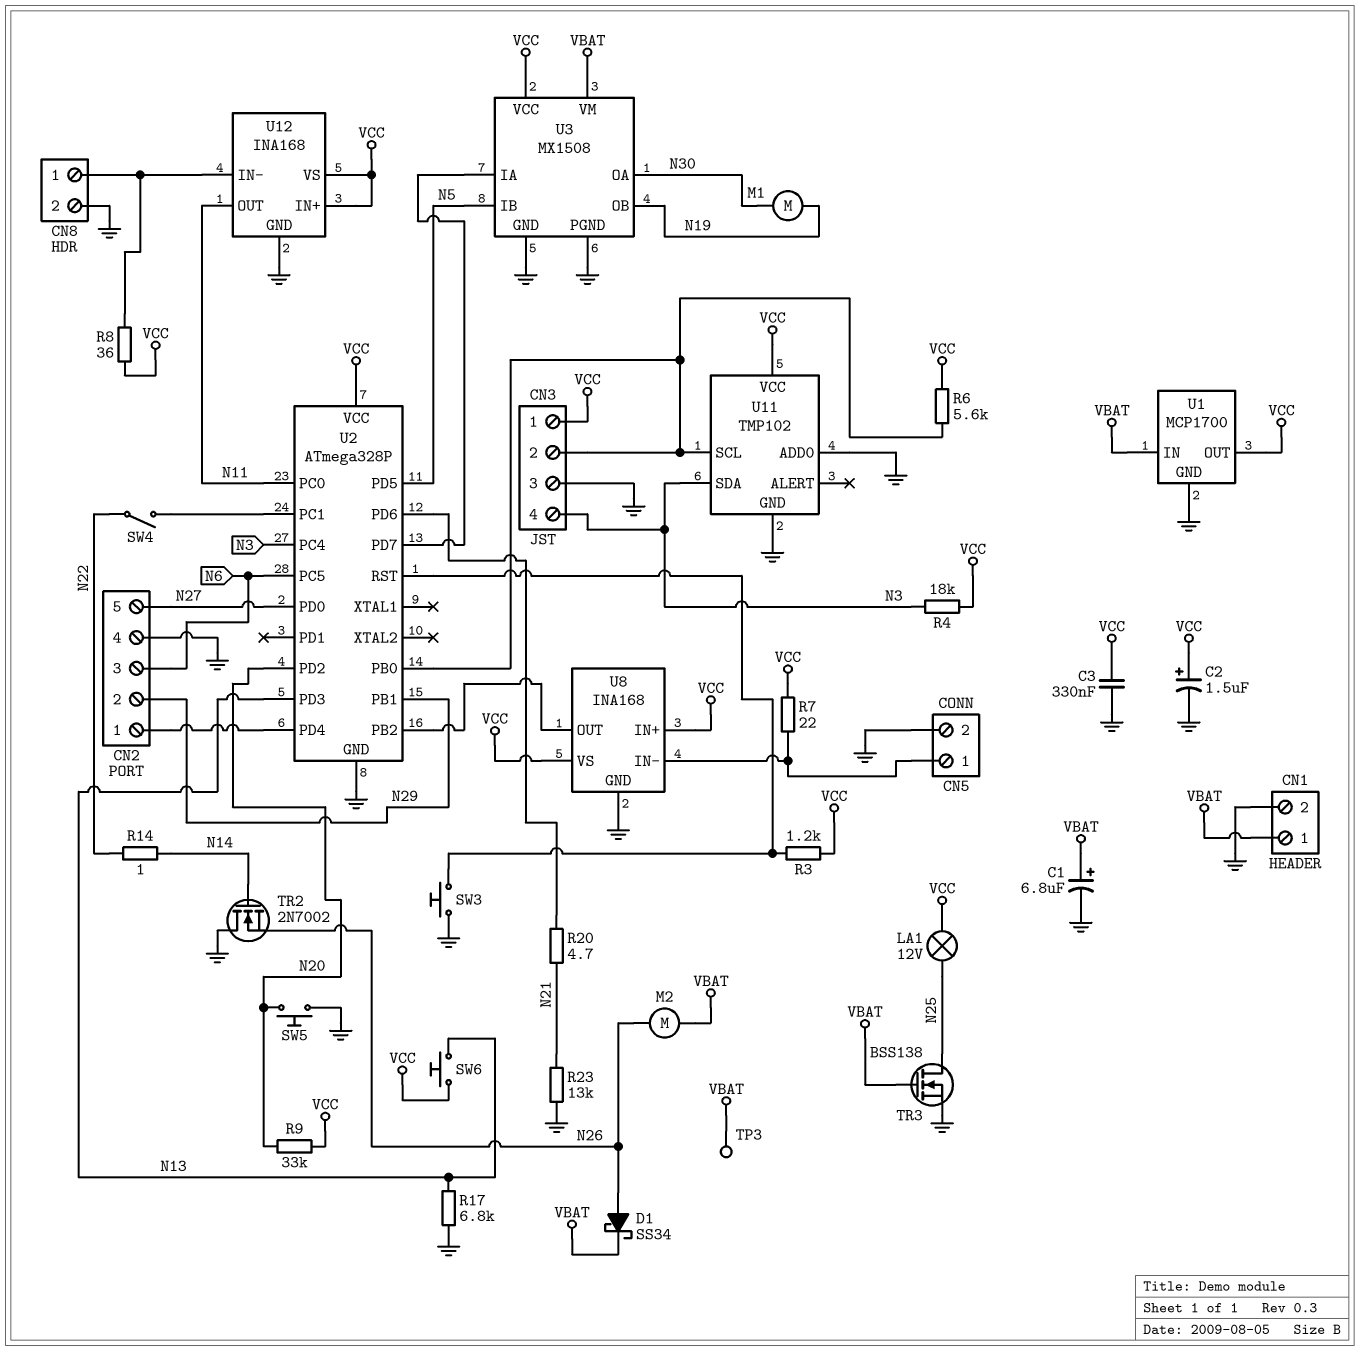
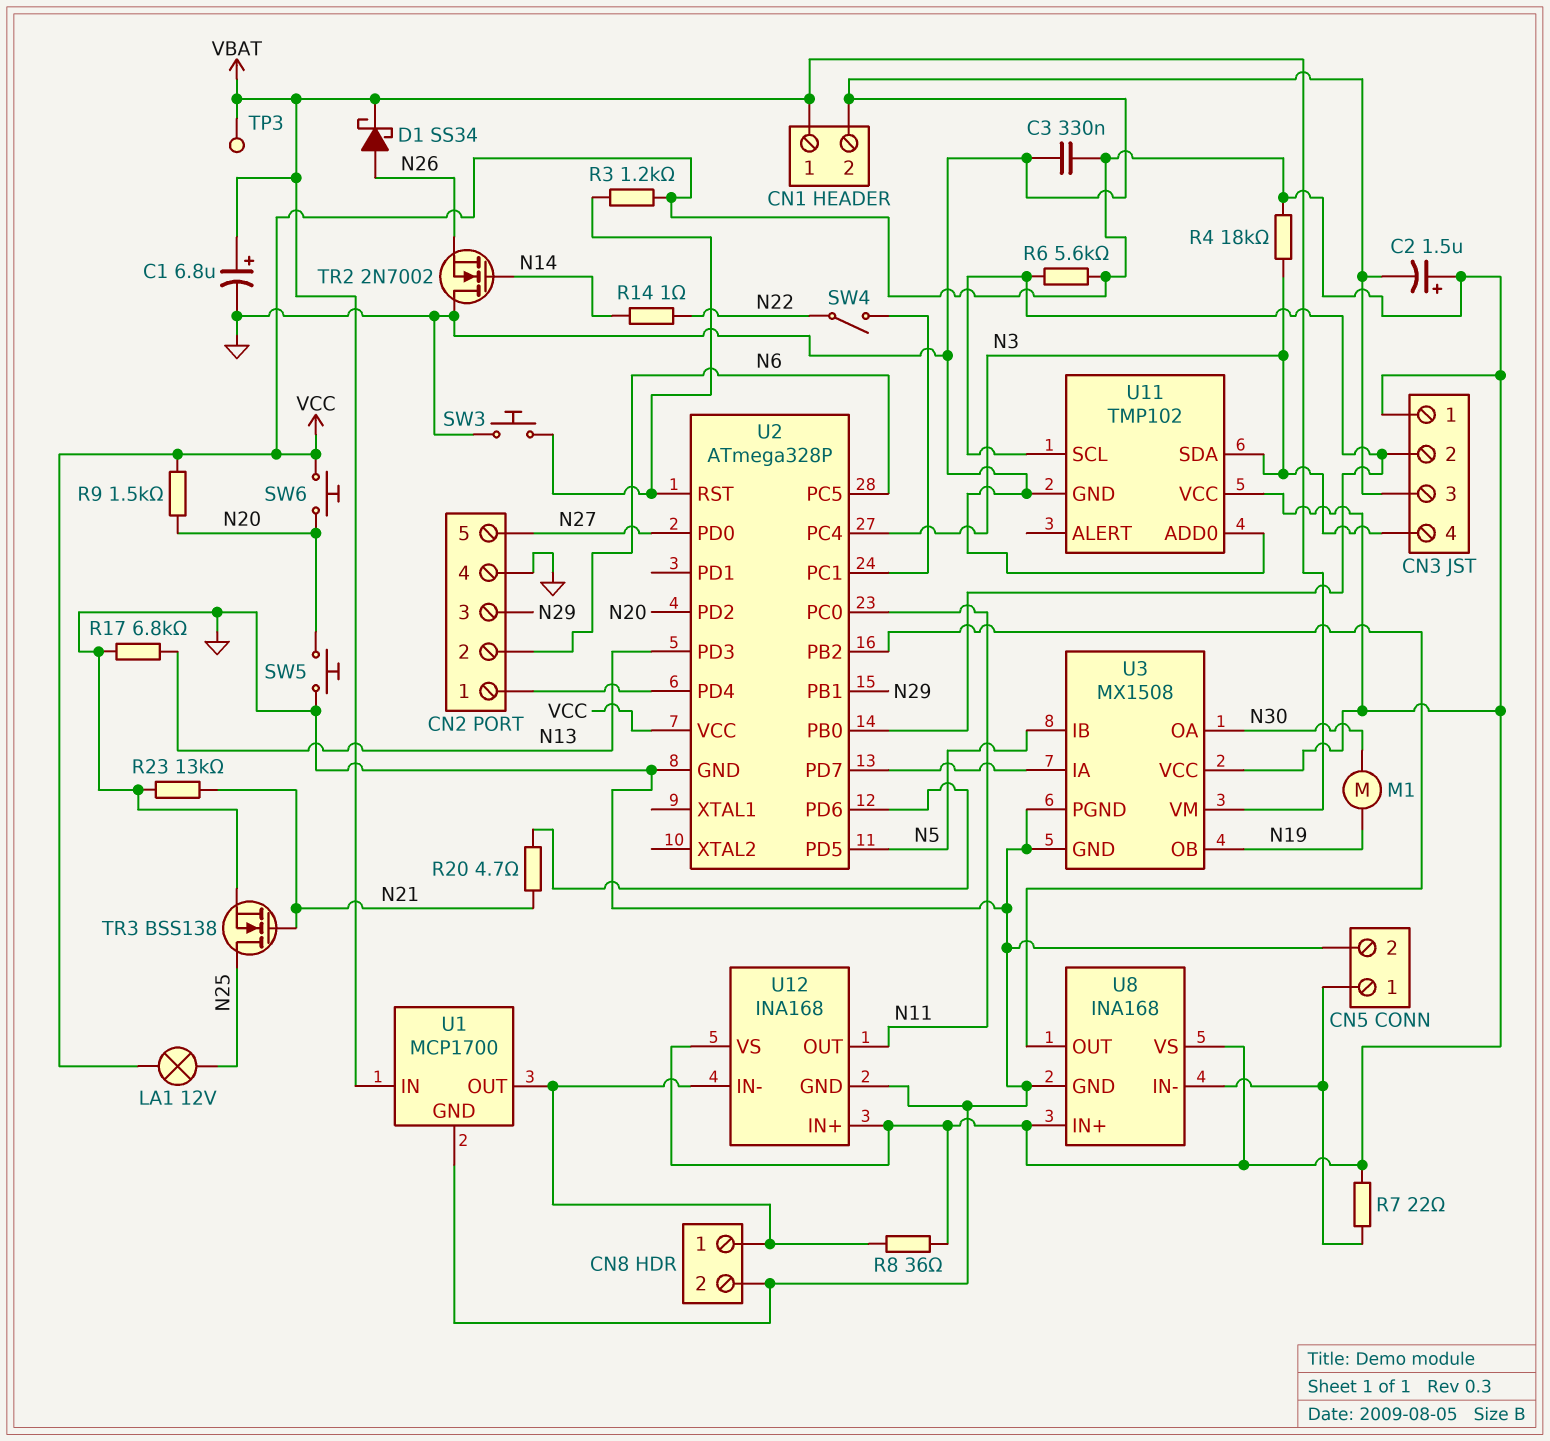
CN2 pin 2: N29 -> N6
CN2 pin 3: N6 -> N29
M2: motor (N26, VBAT) -> none
R9: 33k (N20, VCC) -> 1.5k (N20, VCC)
SW6: button (N13, VCC) -> button (N20, VCC)
TR3: NMOS BSS138 (G VBAT, D N25, S GND) -> NMOS BSS138 (G N21, D N25, S GND)
U1 pin OUT: VCC -> CN8/1

